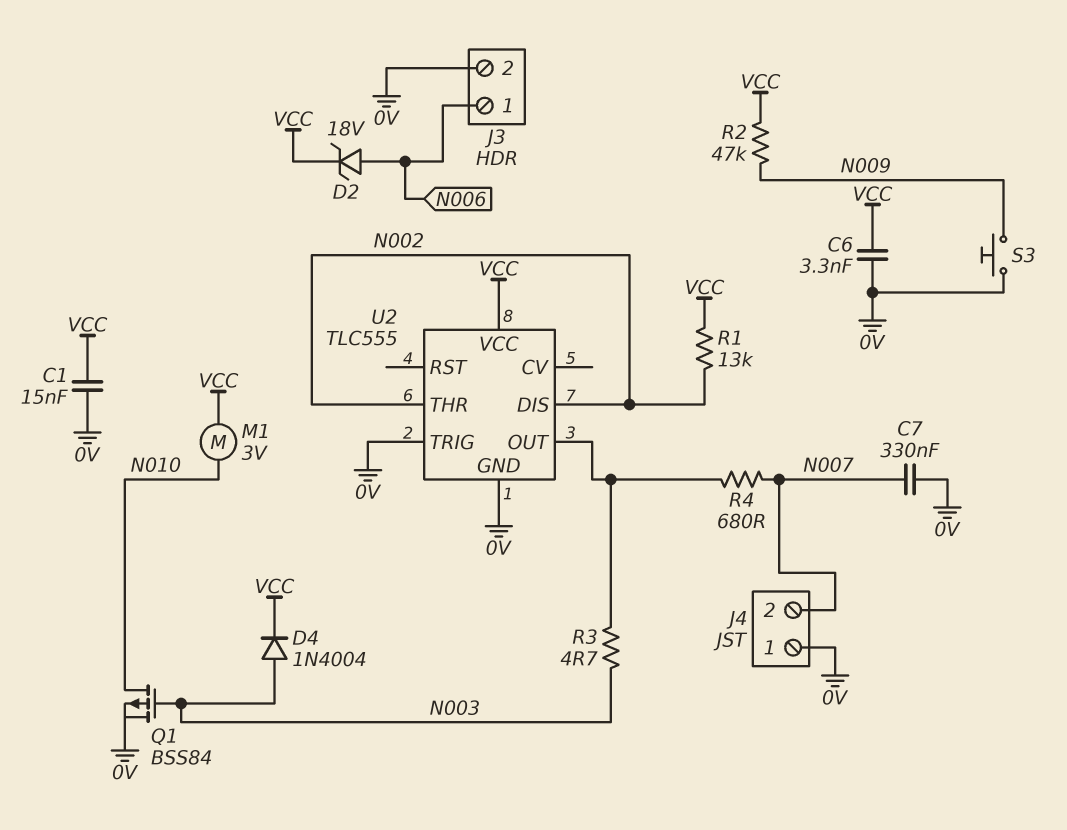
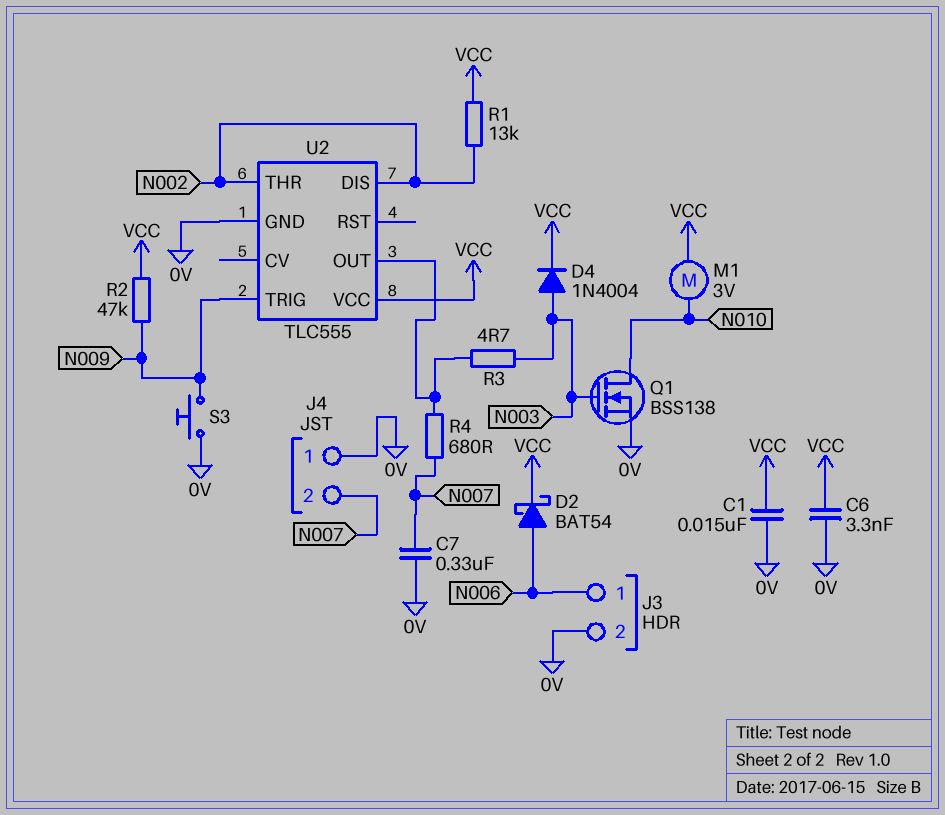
D2: zener 18V (A N006, K VCC) -> schottky BAT54 (A N006, K VCC)
Q1: PMOS BSS84 (G N003, D N010, S 0V) -> NMOS BSS138 (G N003, D N010, S 0V)
U2 pin TRIG: 0V -> N009

